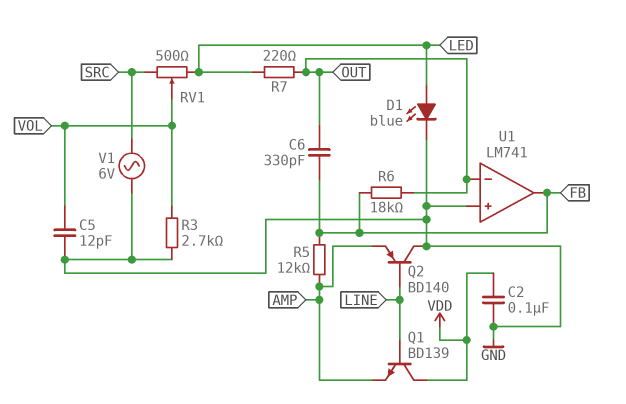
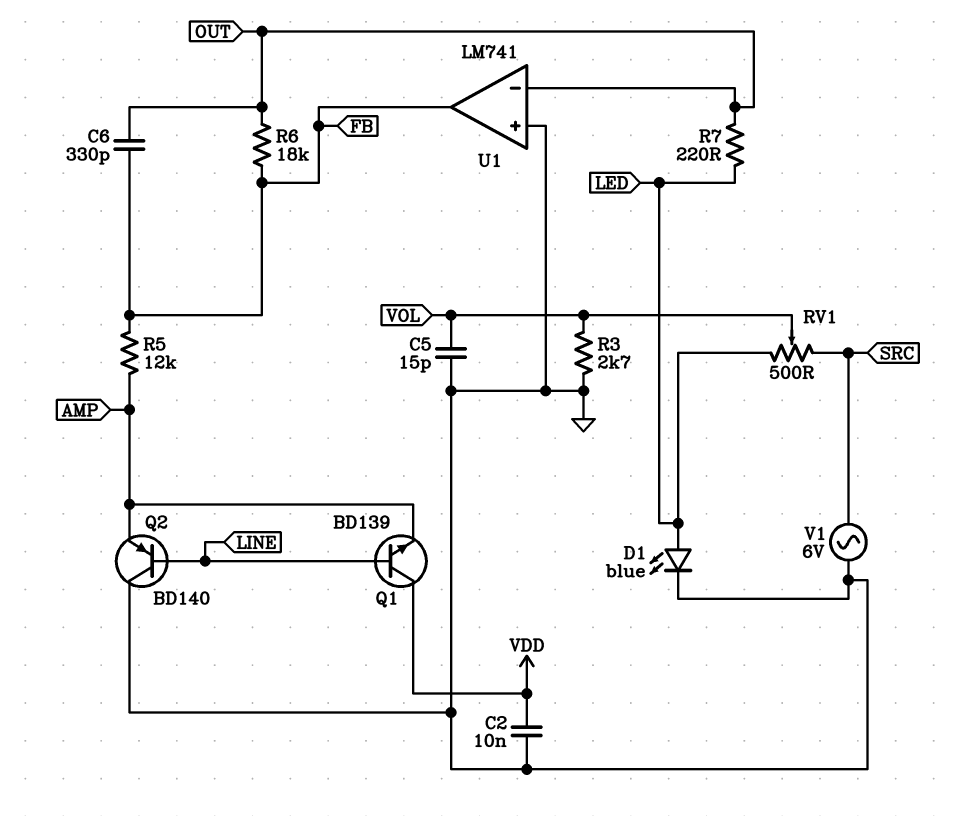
C2: 100nF (GND, VDD) -> 10nF (GND, VDD)
C5: 12pF (GND, VOL) -> 15pF (GND, VOL)

